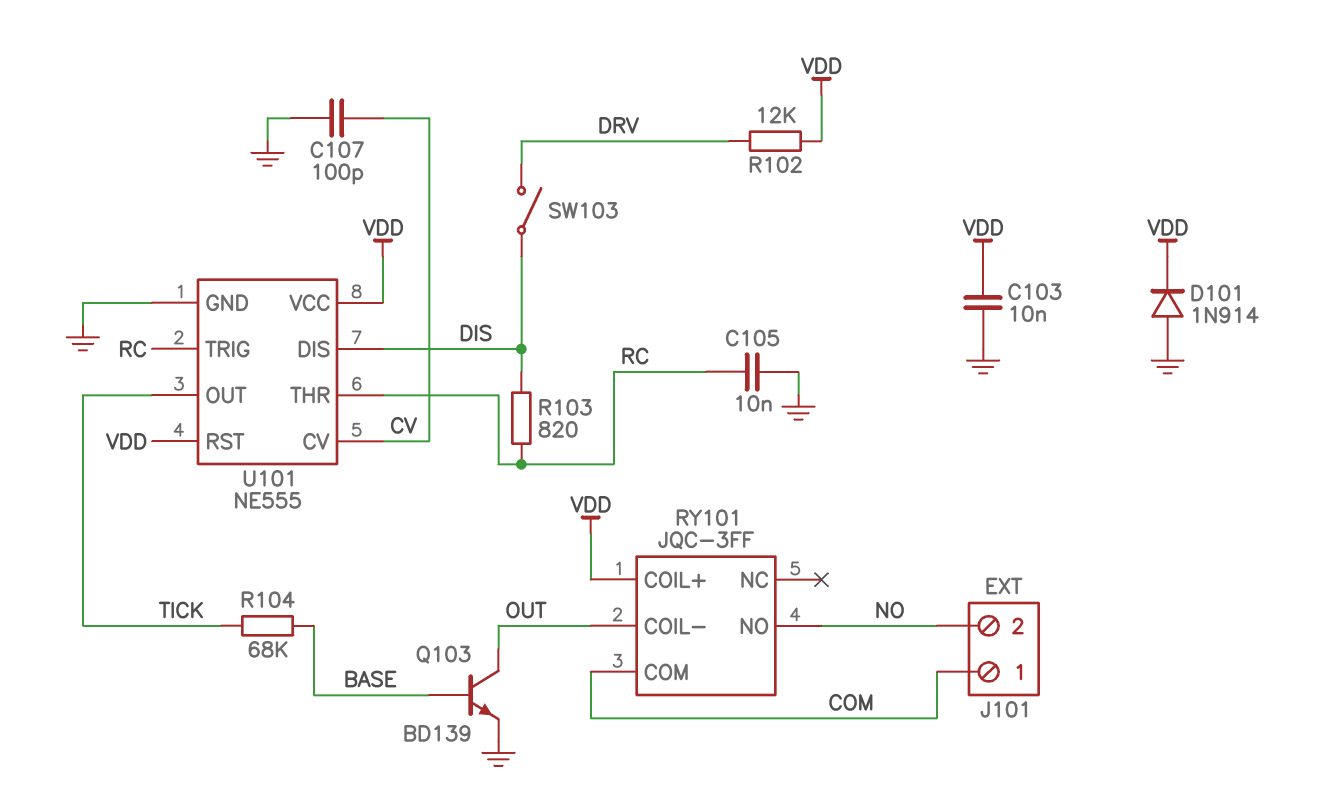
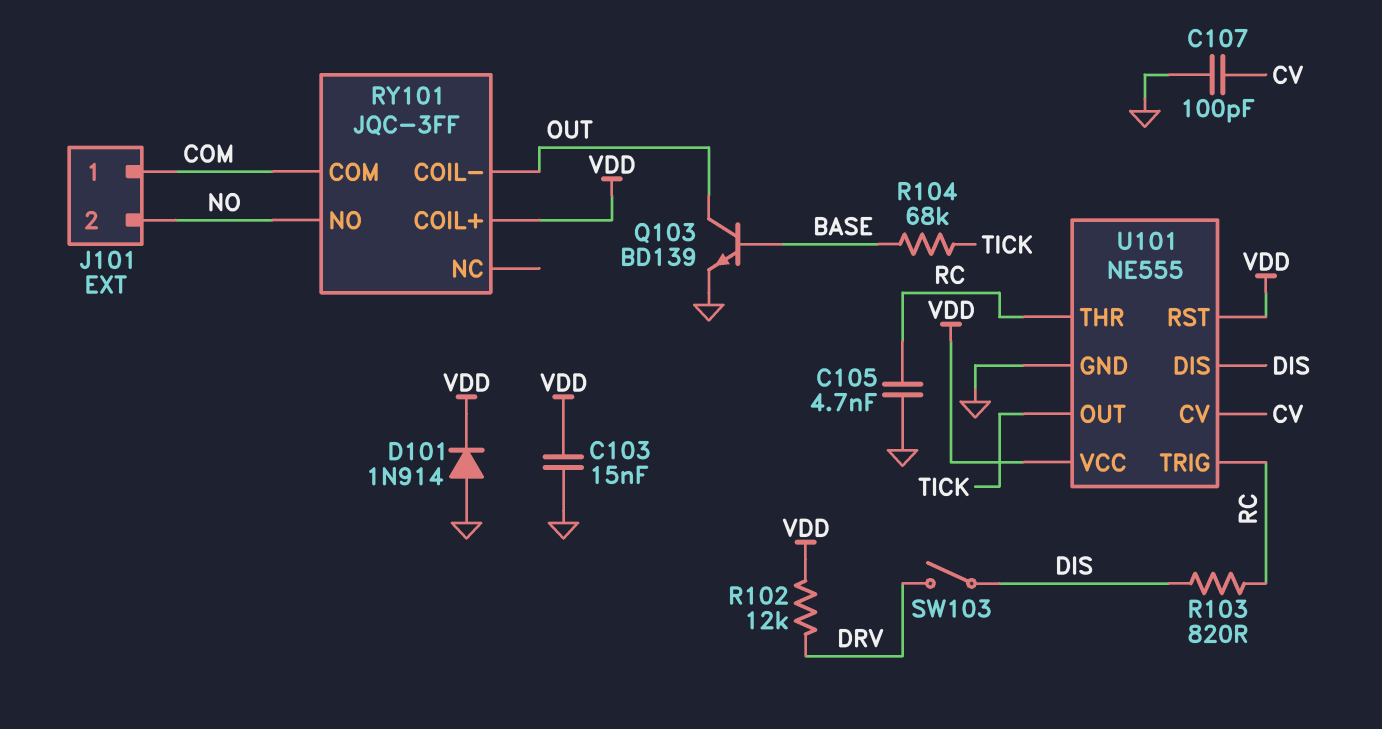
C103: 10nF (GND, VDD) -> 15nF (GND, VDD)
C105: 10nF (GND, RC) -> 4.7nF (GND, RC)

